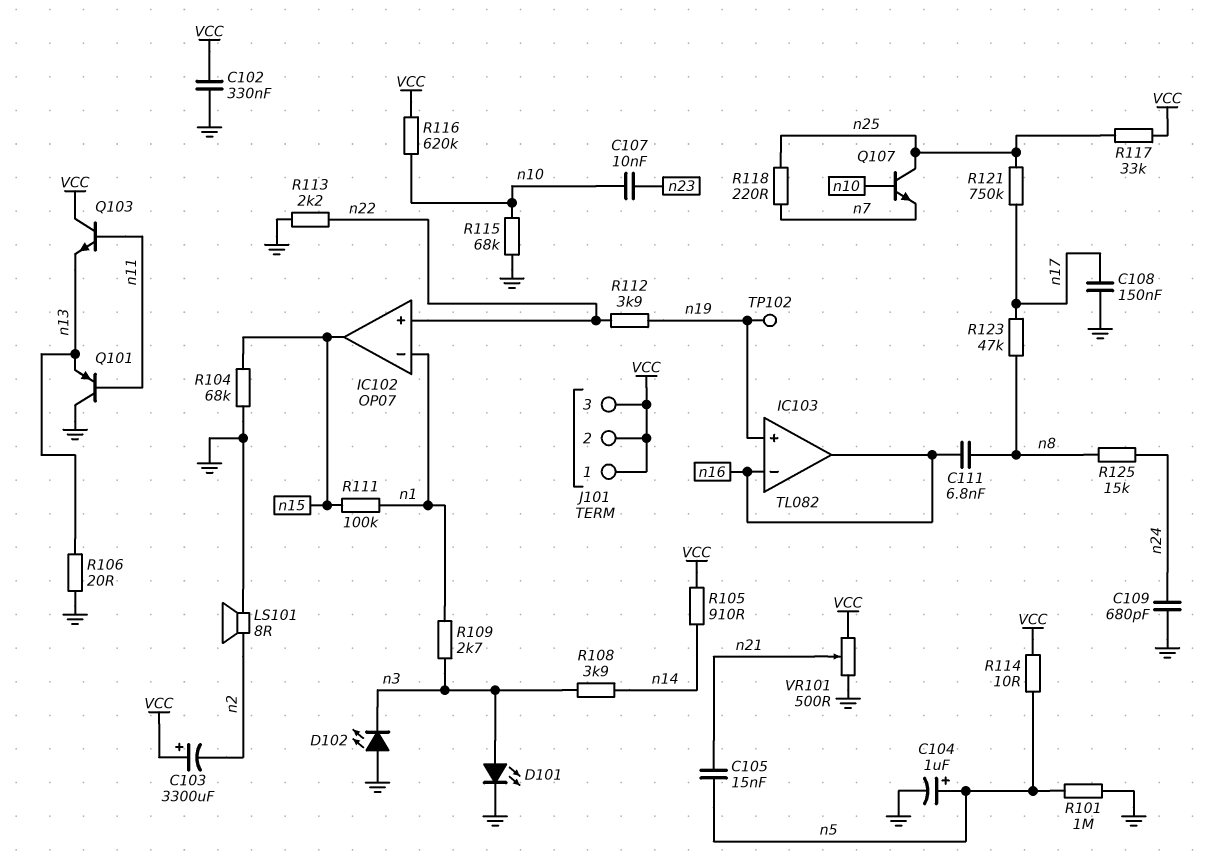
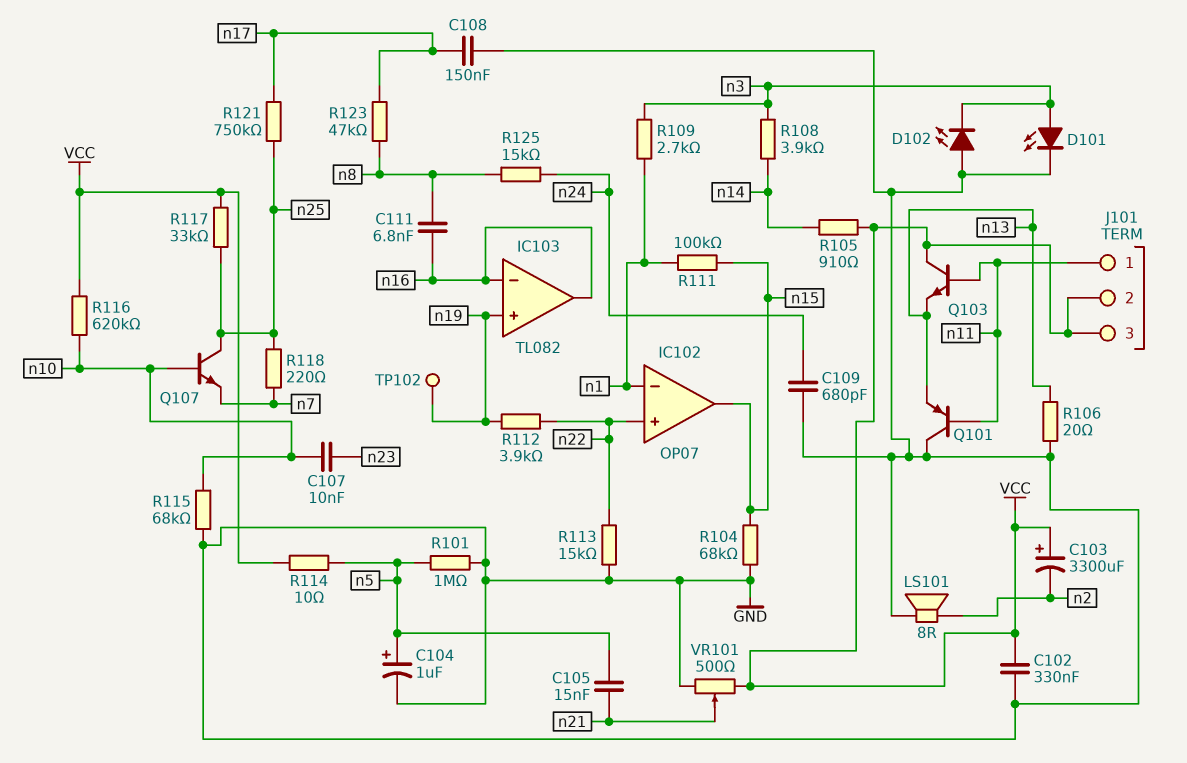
J101 pin 1: VCC -> n11
R113: 2.2k (GND, n22) -> 15k (GND, n22)

